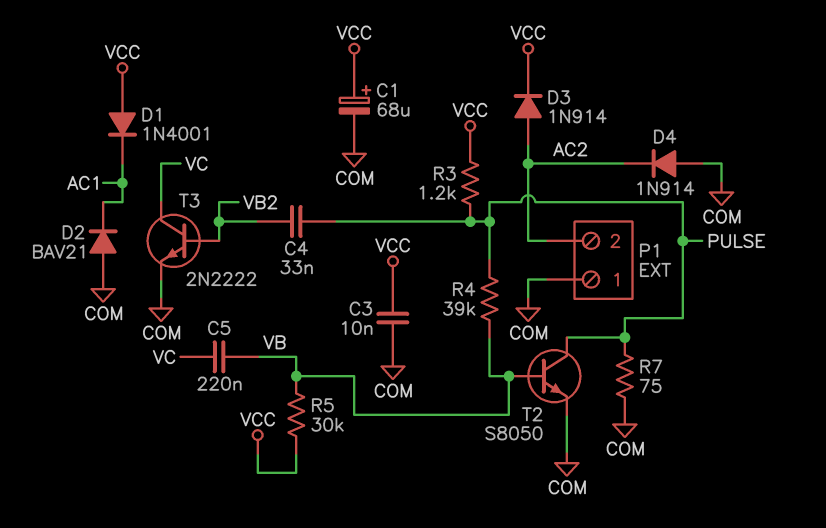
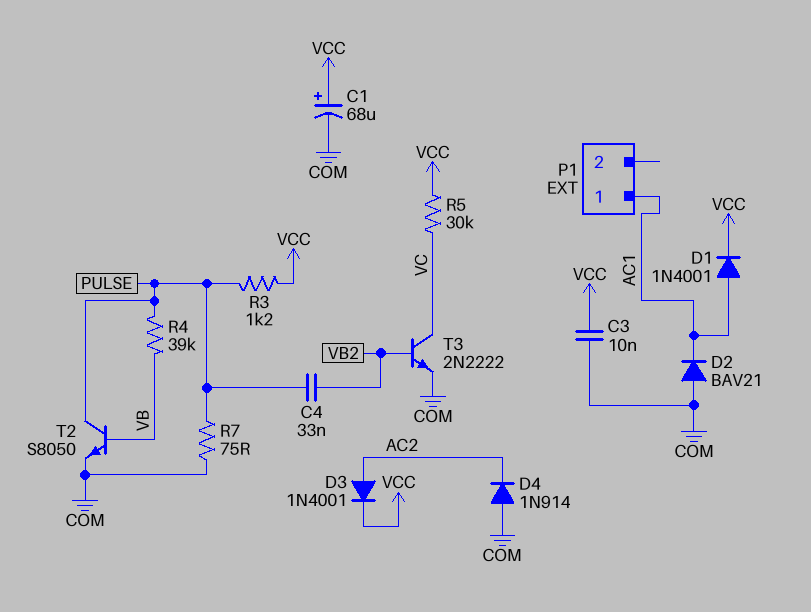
C5: 220nF (VB, VC) -> none
D1: diode 1N4001 (A VCC, K AC1) -> diode 1N4001 (A AC1, K VCC)
D3: diode 1N914 (A AC2, K VCC) -> diode 1N4001 (A AC2, K VCC)
P1 pin 1: COM -> AC1
P1 pin 2: AC2 -> none
R5: 30k (VB, VCC) -> 30k (VC, VCC)

